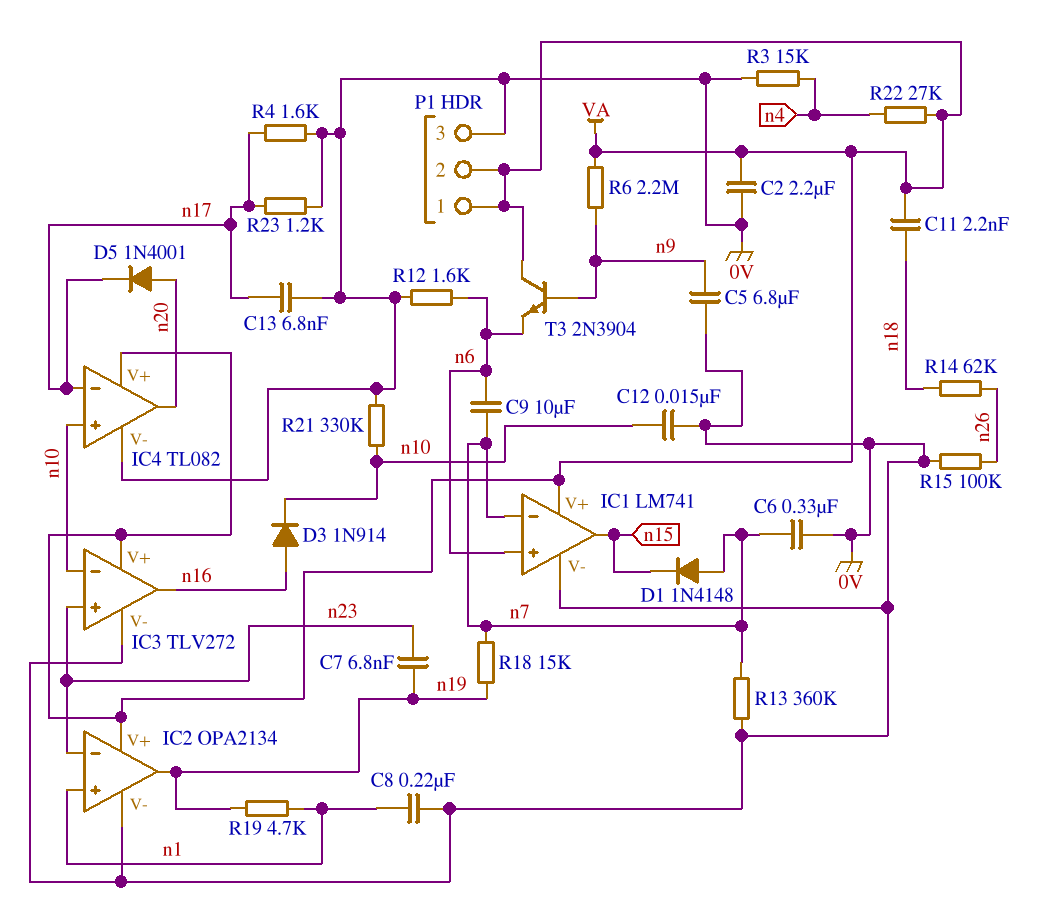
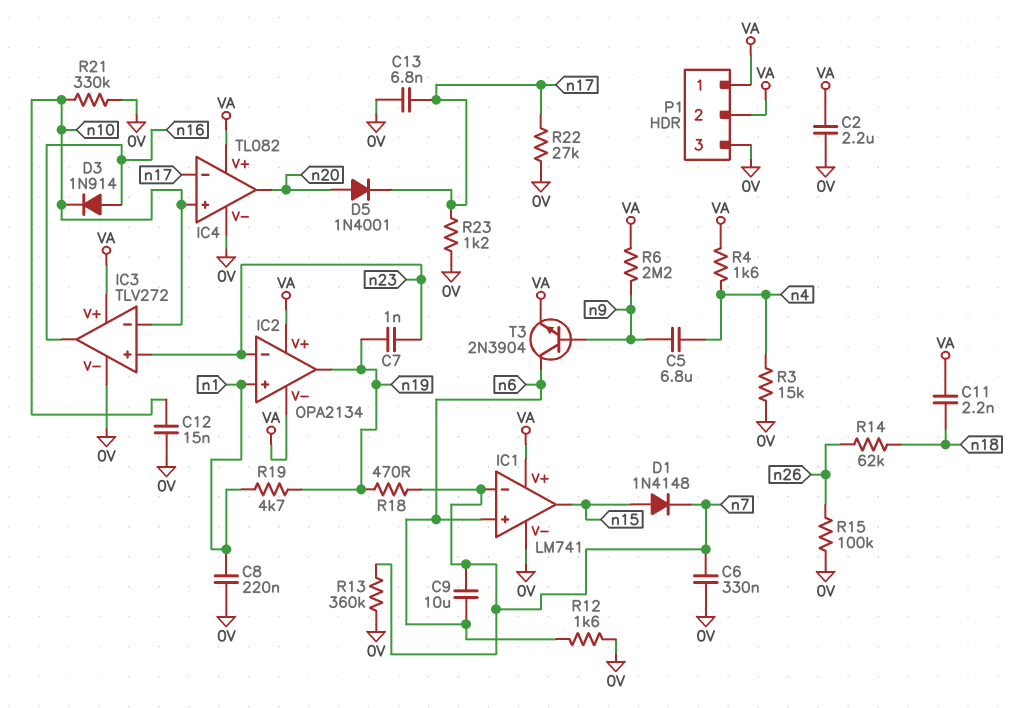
C5: 6.8uF (0V, n9) -> 6.8uF (n4, n9)
C7: 6.8nF (n19, n23) -> 1nF (n19, n23)
D1: diode 1N4148 (A n7, K n15) -> diode 1N4148 (A n15, K n7)
IC2 pin V-: 0V -> VA
R4: 1.6k (0V, n17) -> 1.6k (VA, n4)
R18: 15k (n7, n19) -> 470 (n7, n19)
R22: 27k (VA, n4) -> 27k (0V, n17)
T3: NPN 2N3904 (B n9, C VA, E n6) -> NPN 2N3904 (B n9, C n6, E VA)

